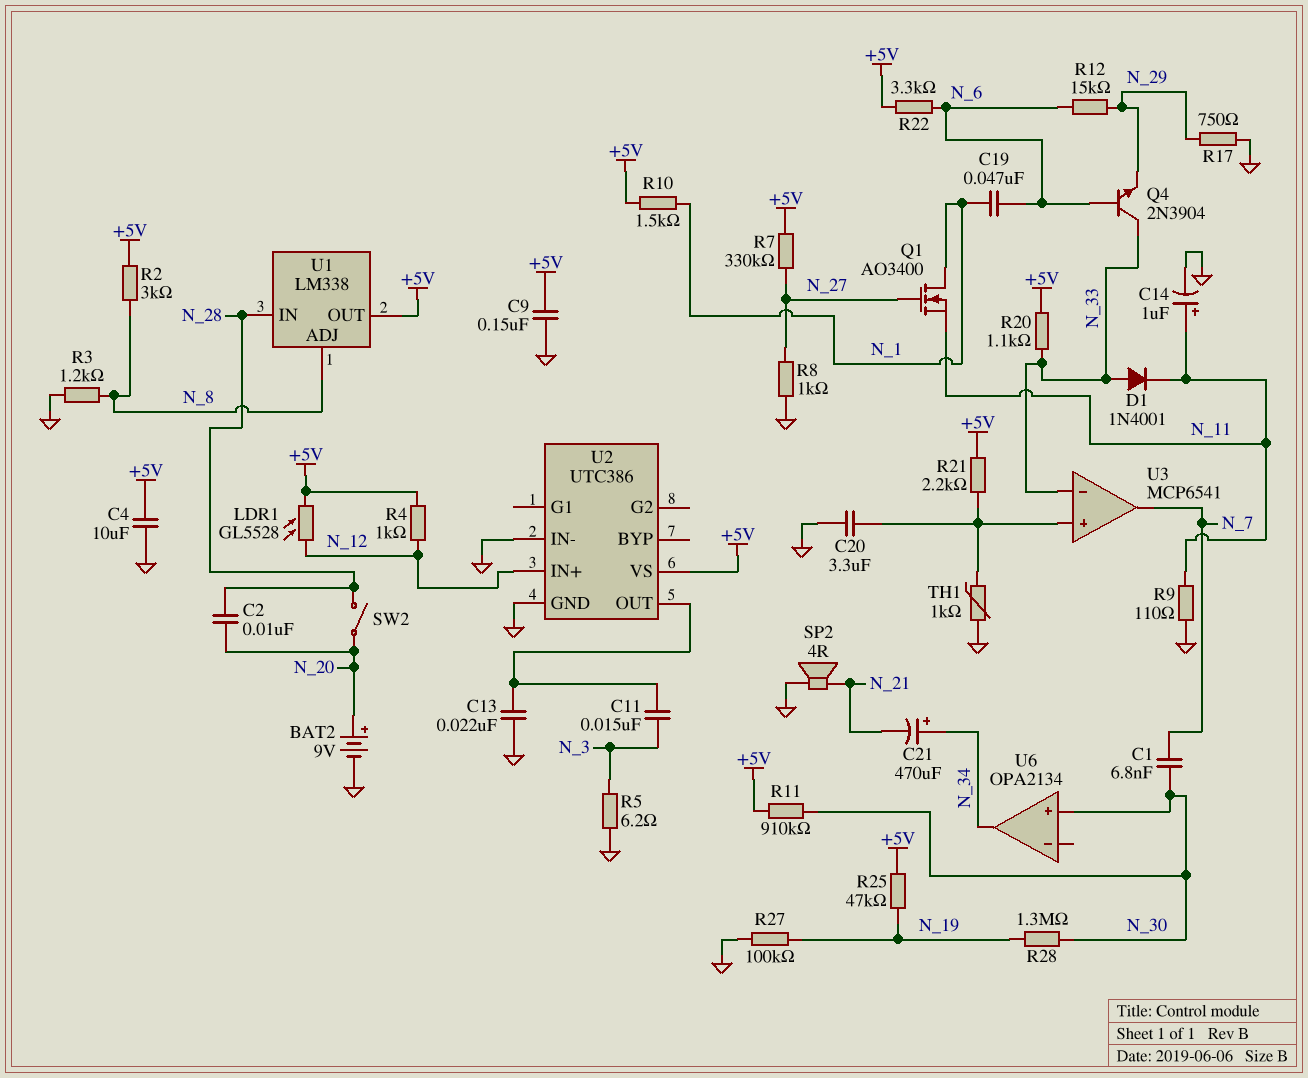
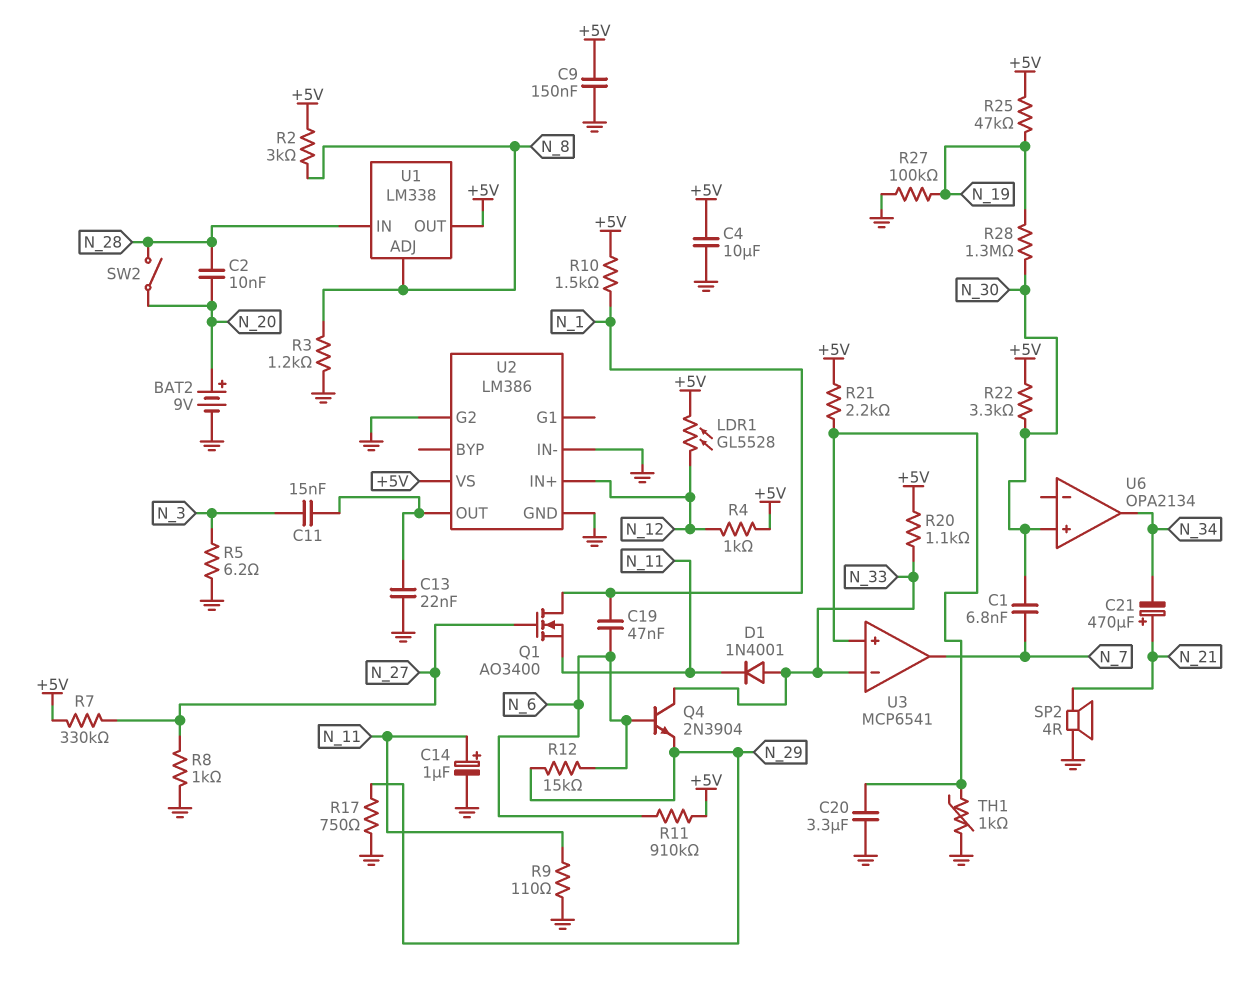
C21: 470uF (plus N_34, minus N_21) -> 470uF (plus N_21, minus N_34)
R11: 910k (+5V, N_30) -> 910k (+5V, N_6)
R22: 3.3k (+5V, N_6) -> 3.3k (+5V, N_30)
U2: UTC386 -> LM386
U2 pin G2: none -> GND

